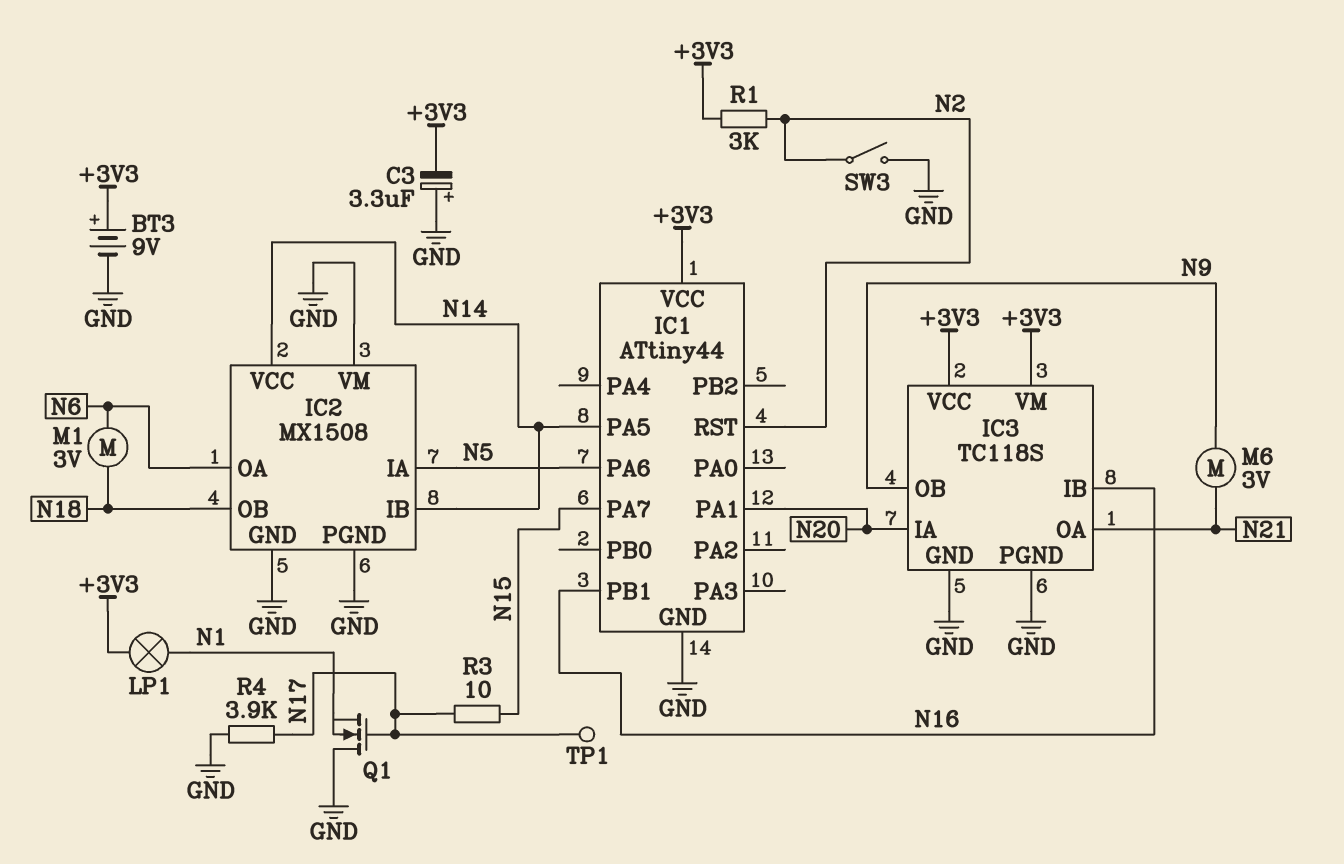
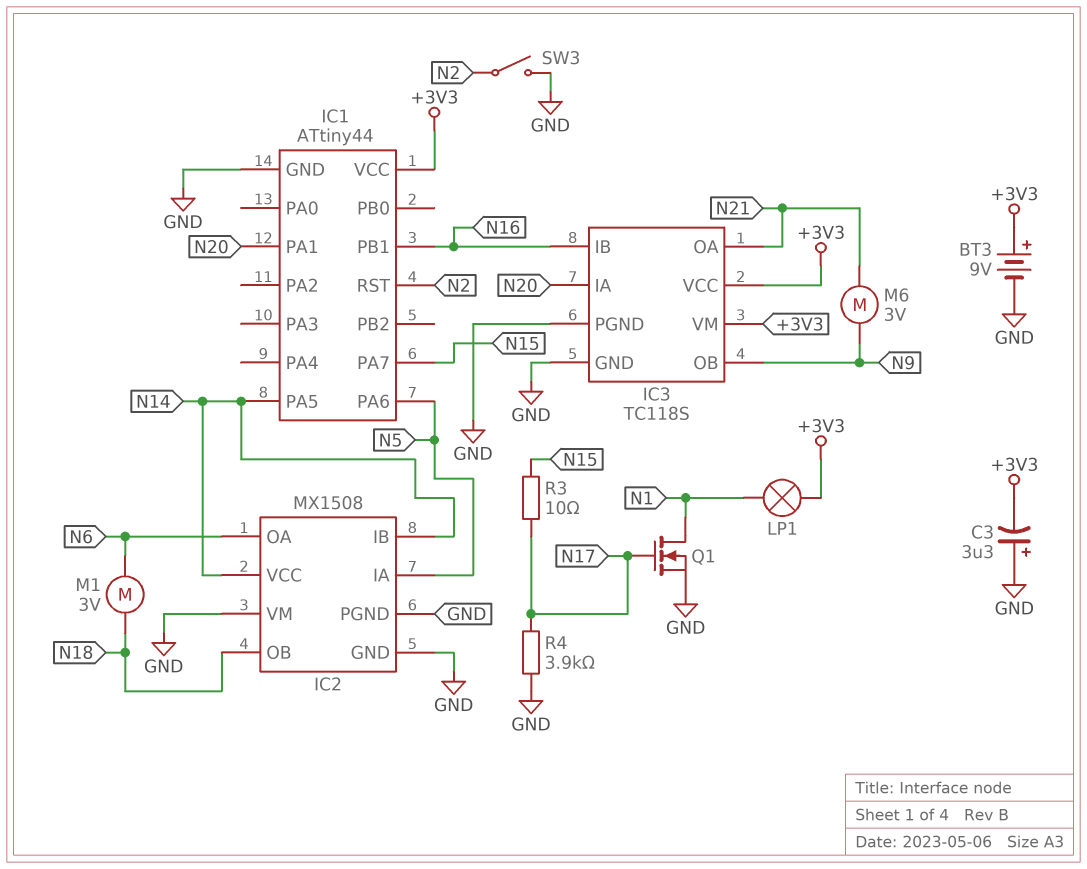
Q1: NMOS (G N17, D GND, S N1) -> NMOS (G N17, D N1, S GND)
R1: 3k (+3V3, N2) -> none
TP1: test point (N17) -> none

